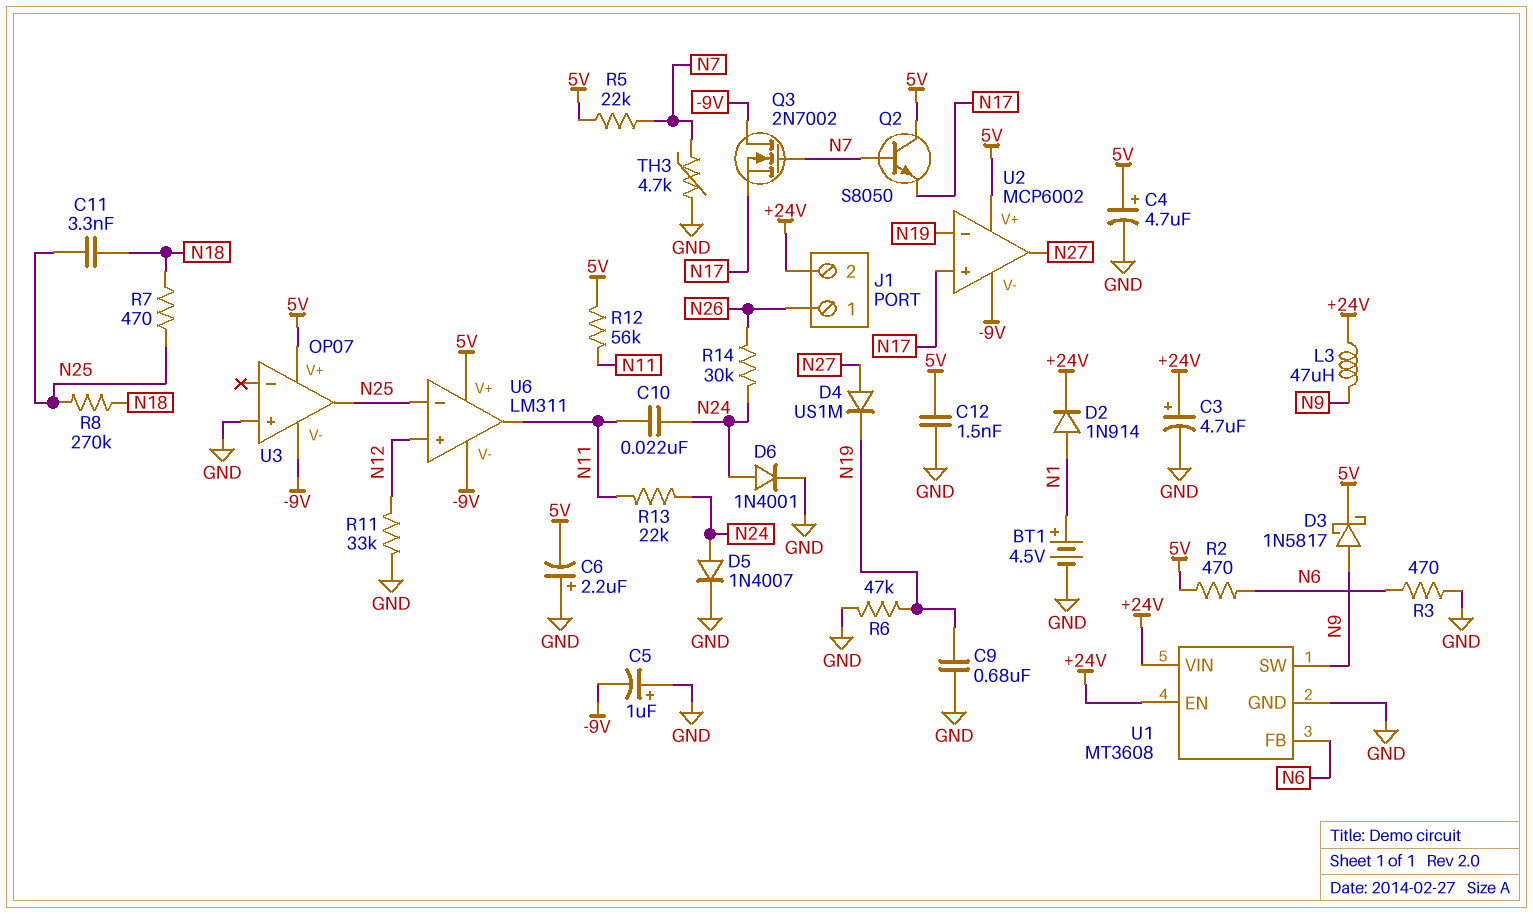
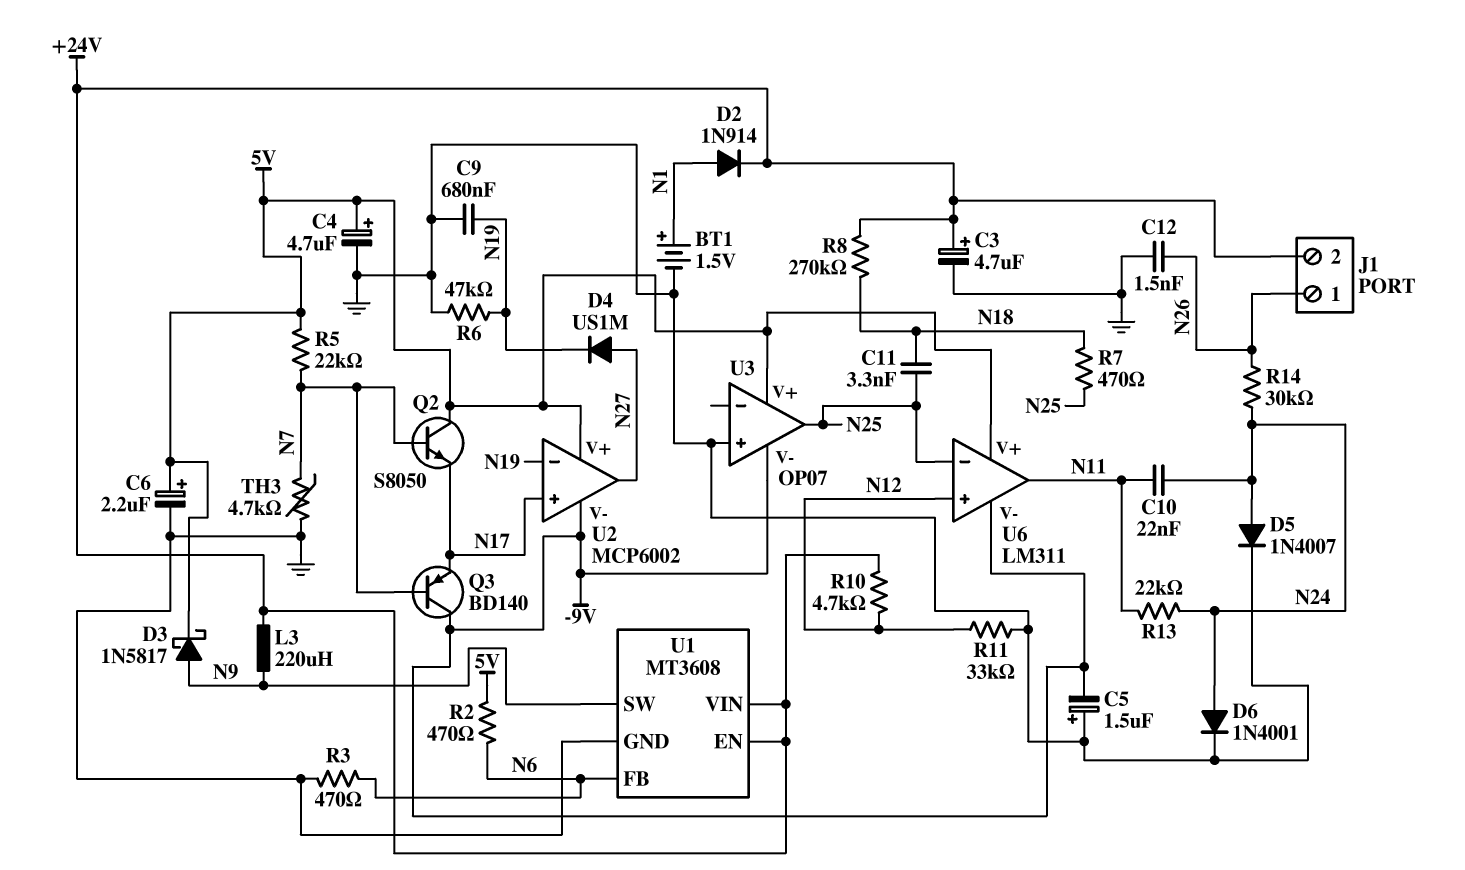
BT1: 4.5V (plus N1, minus GND) -> 1.5V (plus N1, minus GND)
C5: 1uF (plus GND, minus -9V) -> 1.5uF (plus GND, minus -9V)
C6: 2.2uF (plus GND, minus 5V) -> 2.2uF (plus 5V, minus GND)
C12: 1.5nF (5V, GND) -> 1.5nF (GND, N26)
L3: 47uH (+24V, N9) -> 220uH (+24V, N9)
Q3: NMOS 2N7002 (G N7, D -9V, S N17) -> PNP BD140 (B N7, C -9V, E N17)
R8: 270k (N18, N25) -> 270k (+24V, N18)
R10: none -> 4.7k (+24V, N12)
R12: 56k (5V, N11) -> none

